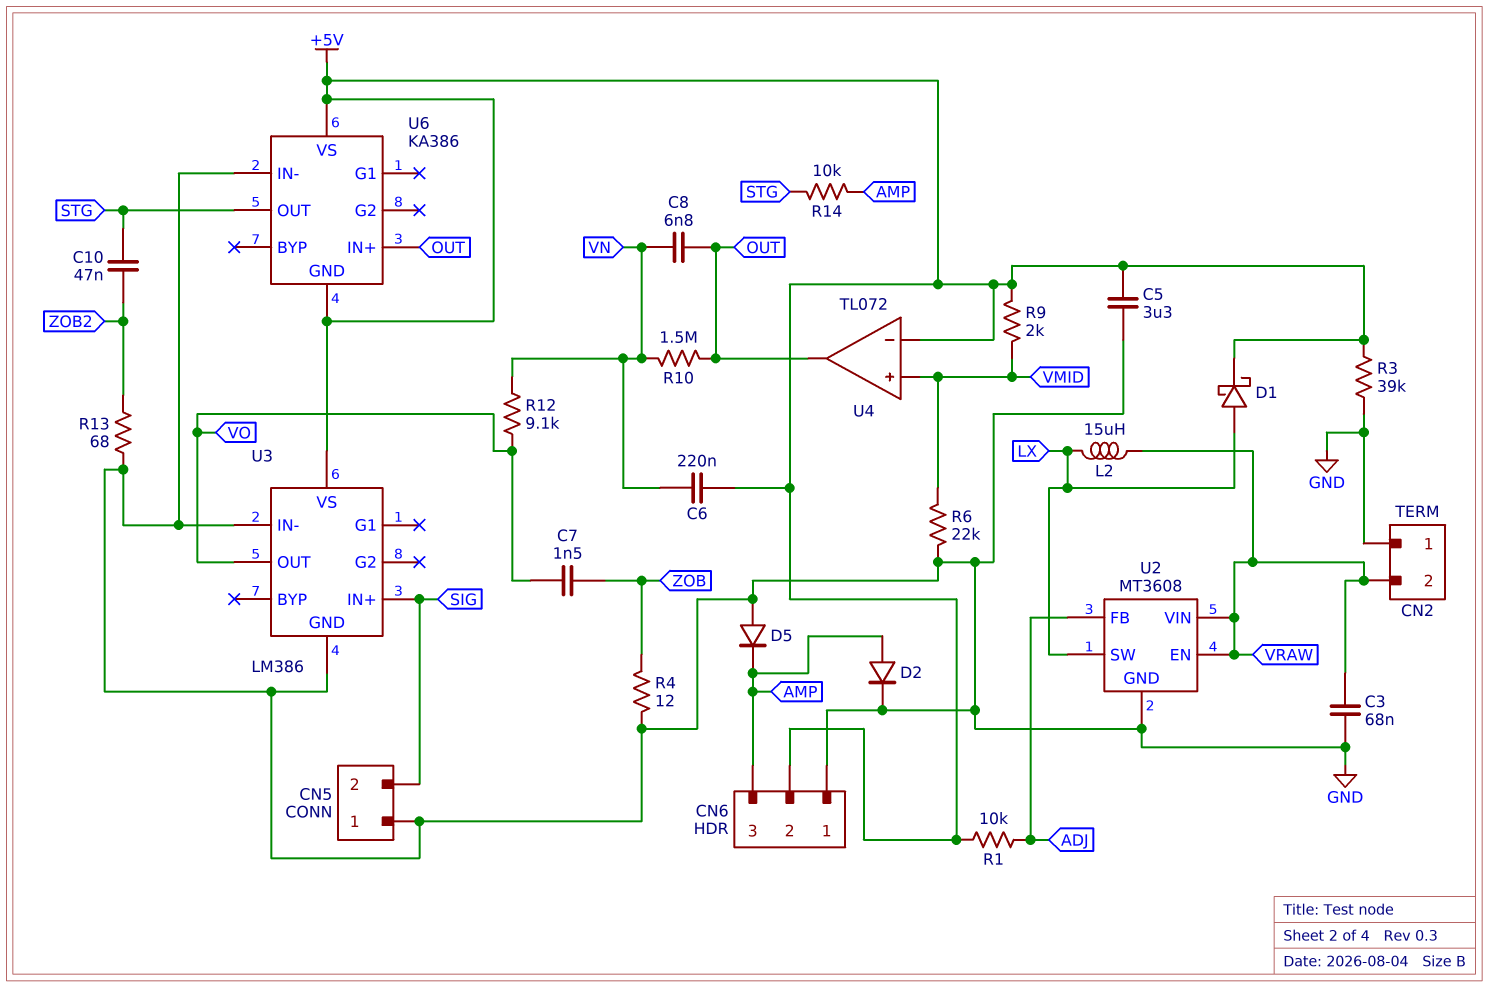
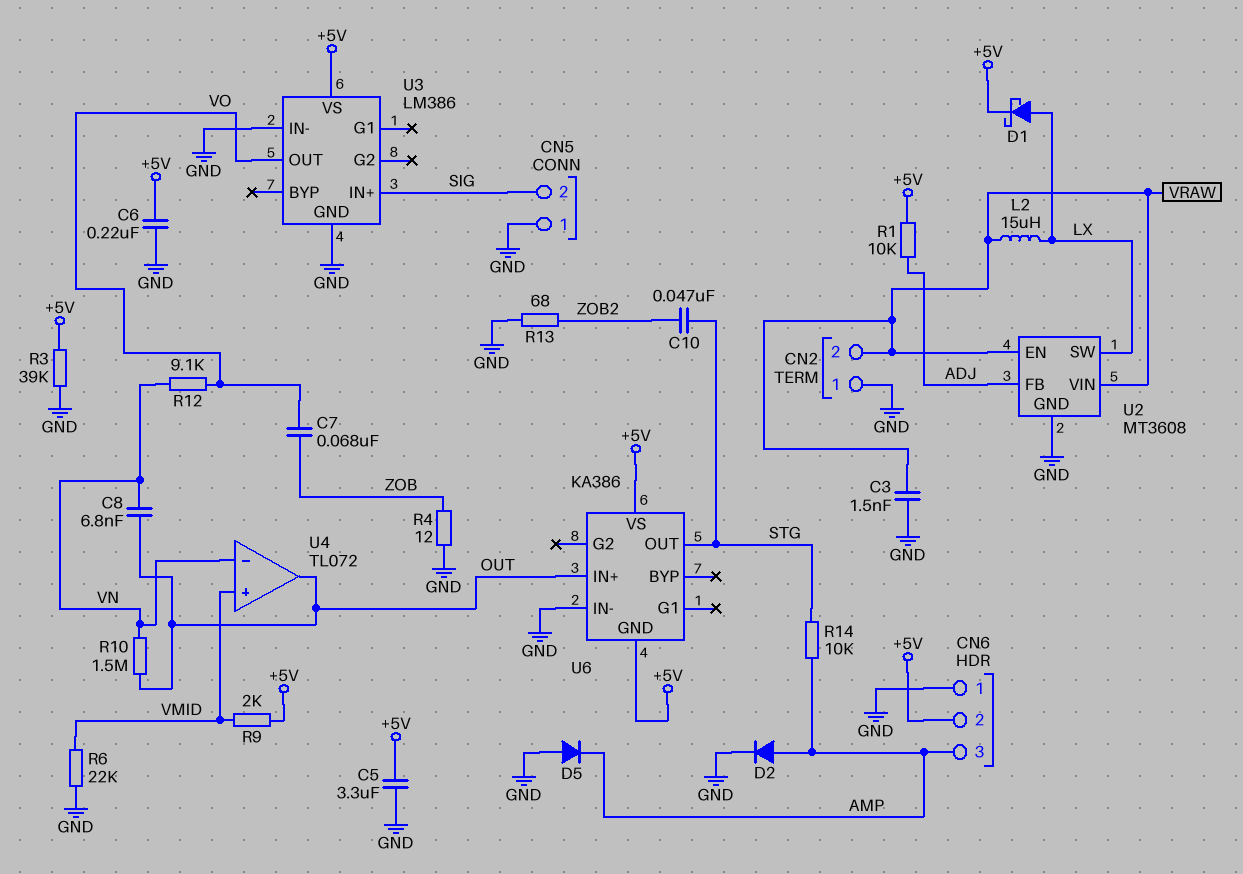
C3: 68nF (GND, VRAW) -> 1.5nF (GND, VRAW)
C6: 220nF (+5V, VN) -> 220nF (+5V, GND)
C7: 1.5nF (VO, ZOB) -> 68nF (VO, ZOB)
U4 pin in-: +5V -> VN

